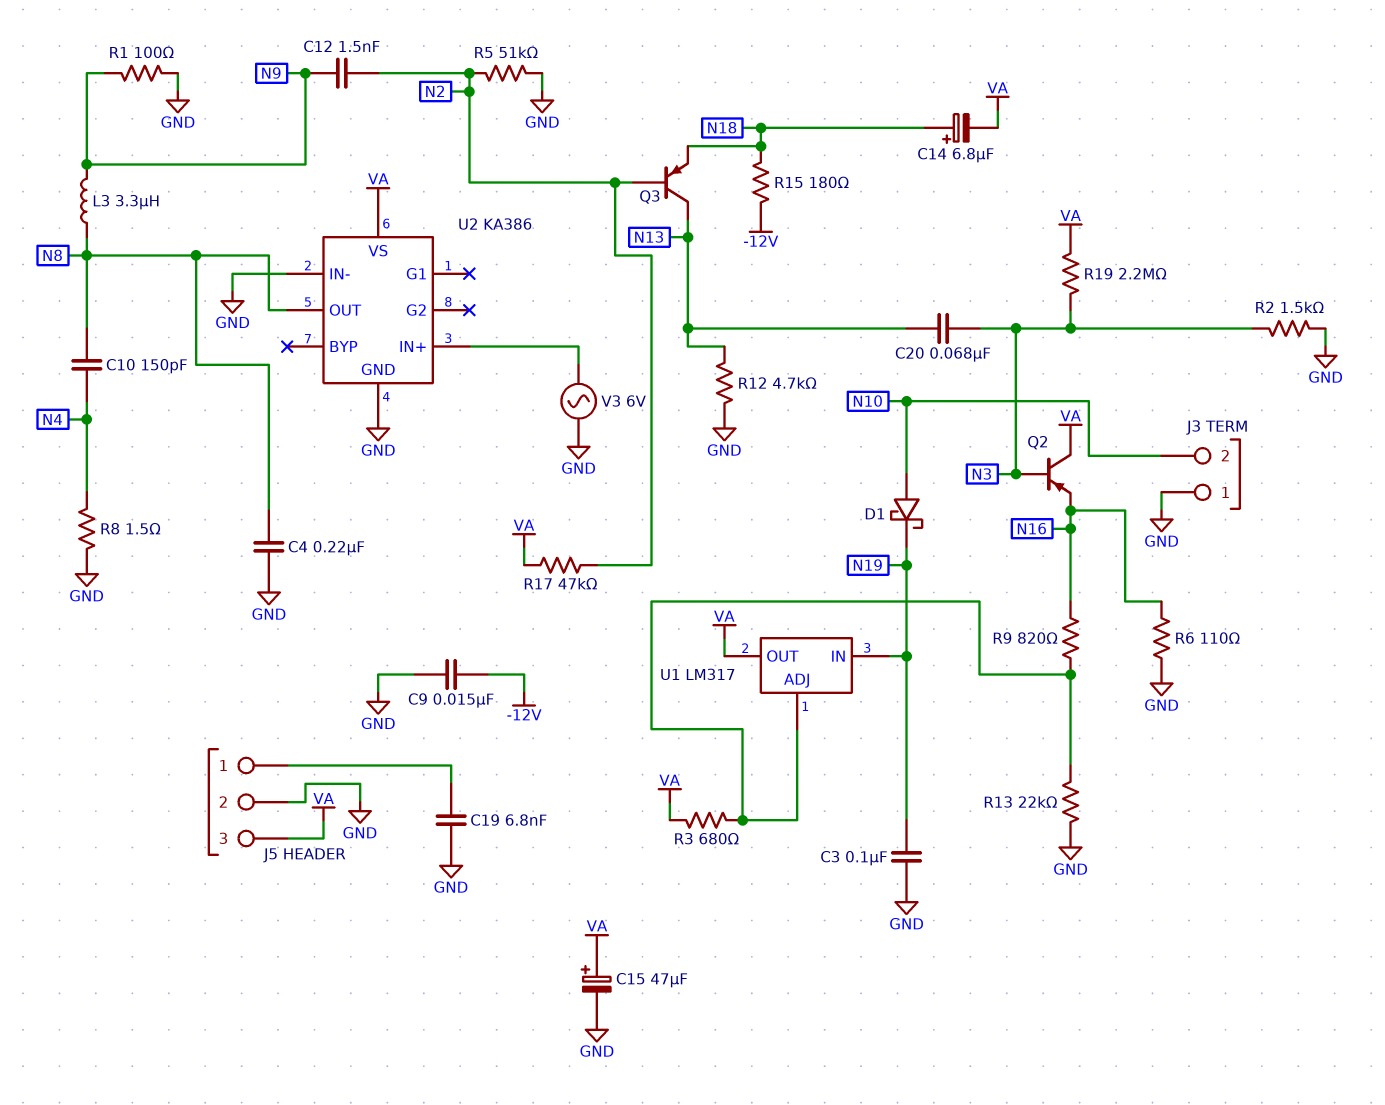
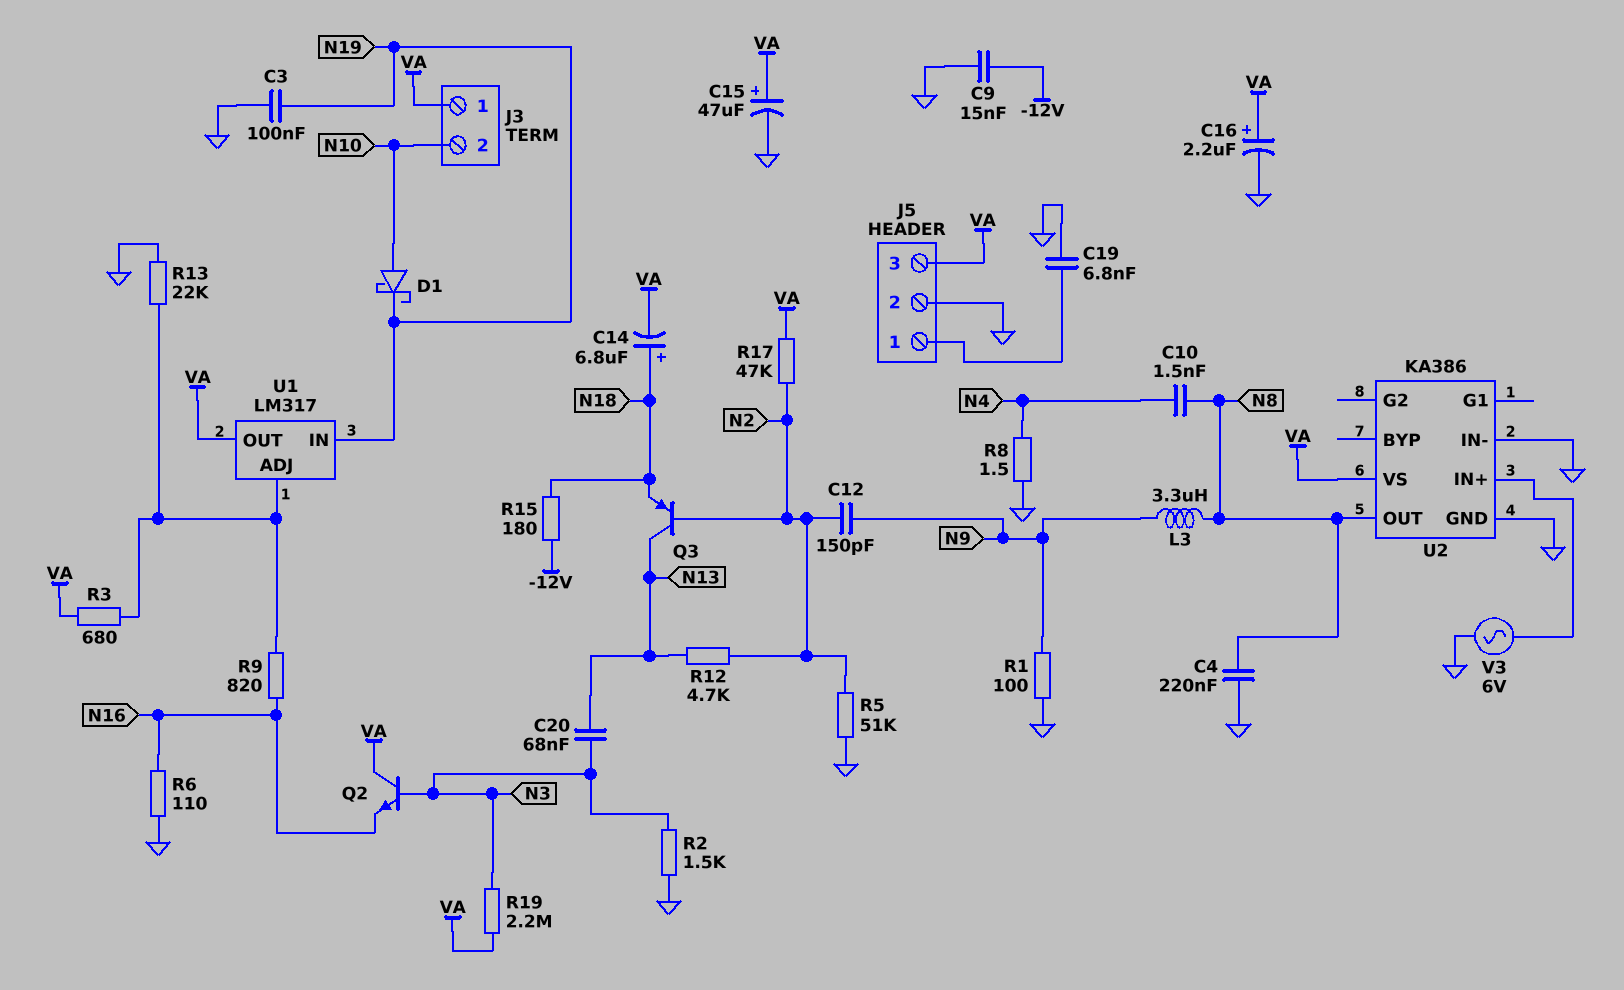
C10: 150pF (N4, N8) -> 1.5nF (N4, N8)
C12: 1.5nF (N2, N9) -> 150pF (N2, N9)
C16: none -> 2.2uF (plus VA, minus GND)
J3 pin 1: GND -> VA
Q2: PNP (B N3, C VA, E N16) -> NPN (B N3, C VA, E N16)
R12: 4.7k (GND, N13) -> 4.7k (N2, N13)

